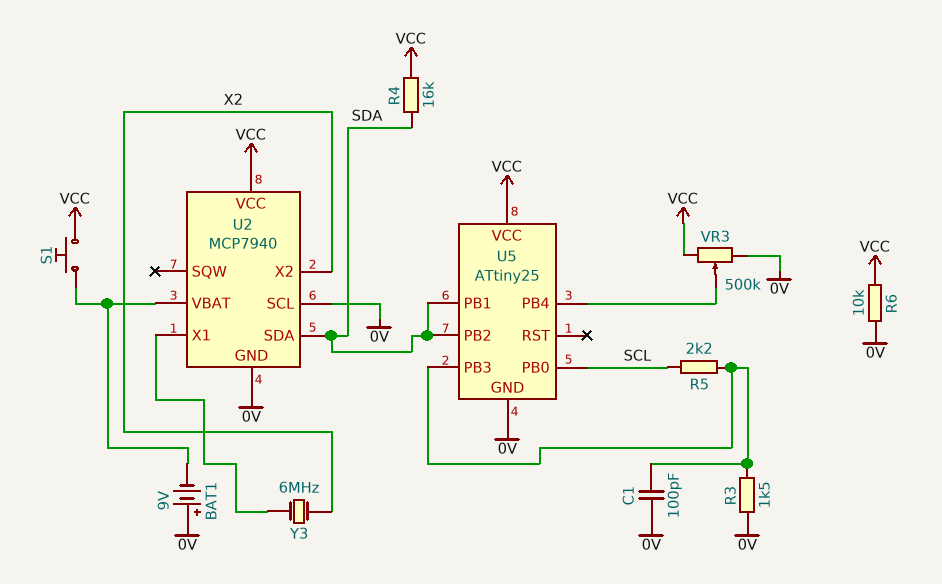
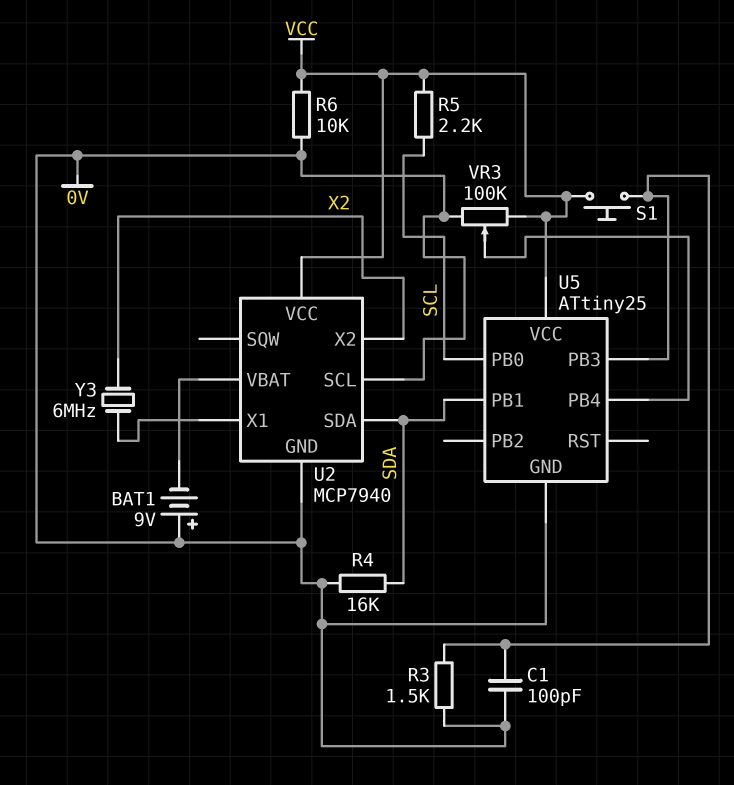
R4: 16k (SDA, VCC) -> 16k (0V, SDA)
R5: 2.2k (SCL, U5/PB3) -> 2.2k (SCL, VCC)
S1: button (U2/VBAT, VCC) -> button (U5/PB3, VCC)
U5 pin PB2: SDA -> none
VR3: 500k (0V, VCC, wiper U5/PB4) -> 100k (0V, VCC, wiper U5/PB4)

